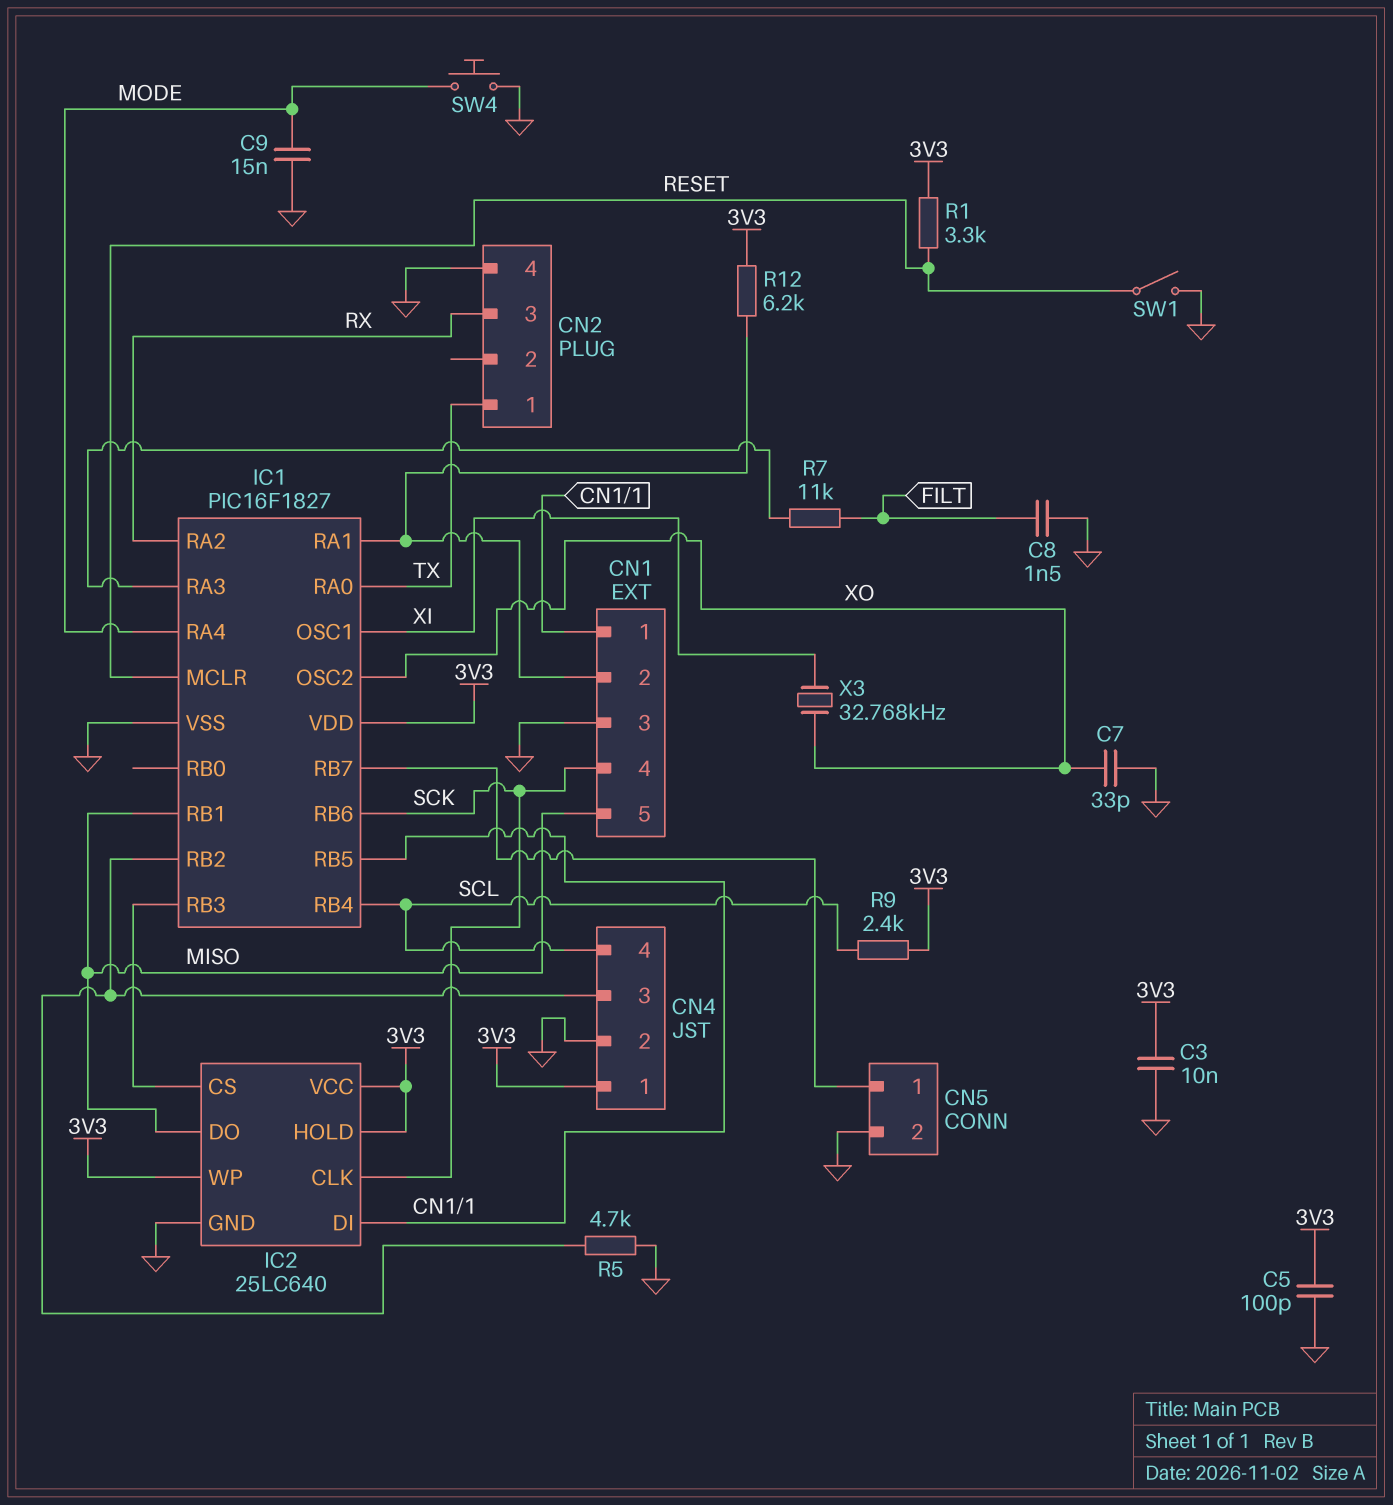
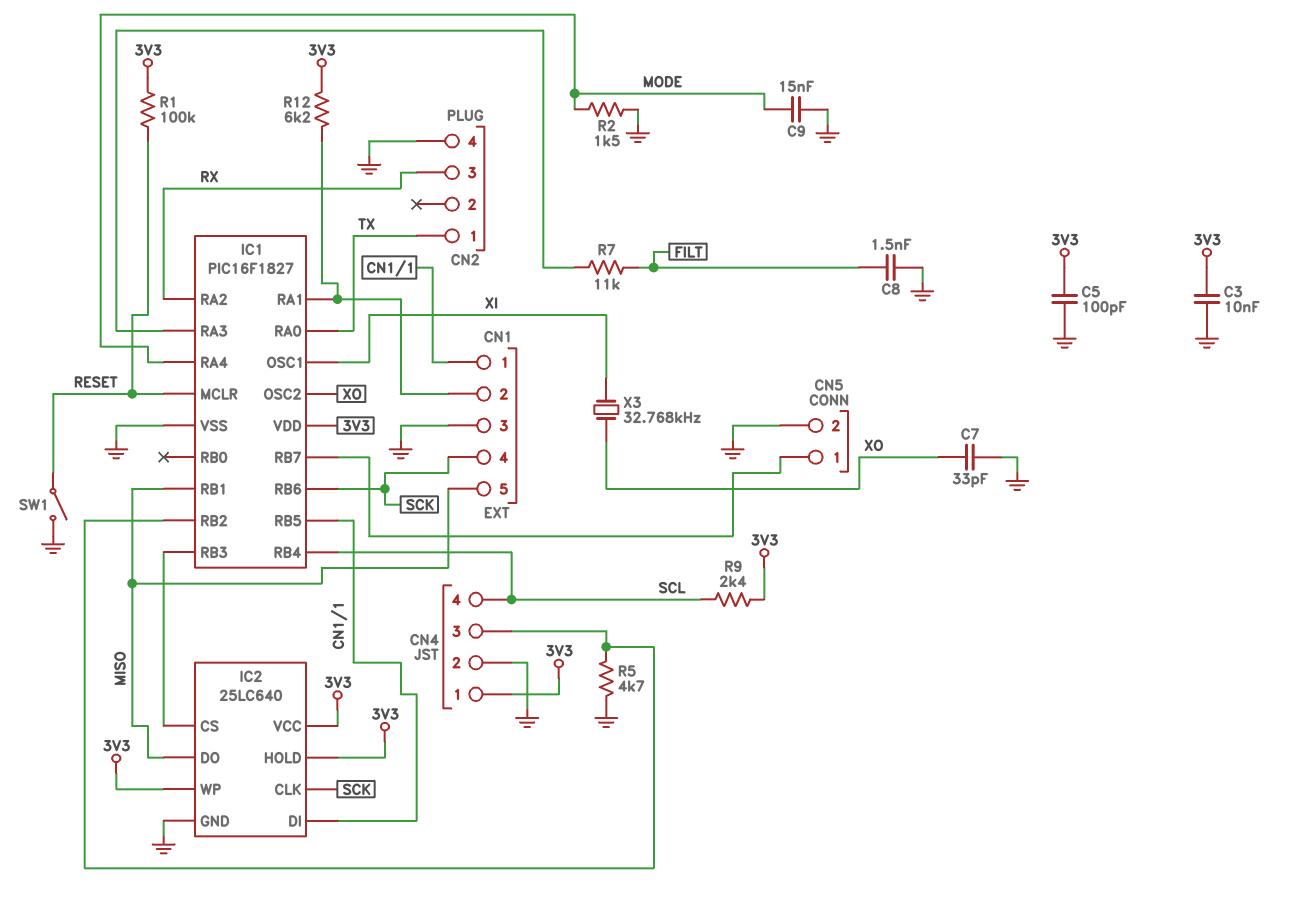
R1: 3.3k (3V3, RESET) -> 100k (3V3, RESET)
R2: none -> 1.5k (GND, MODE)
SW4: button (GND, MODE) -> none

